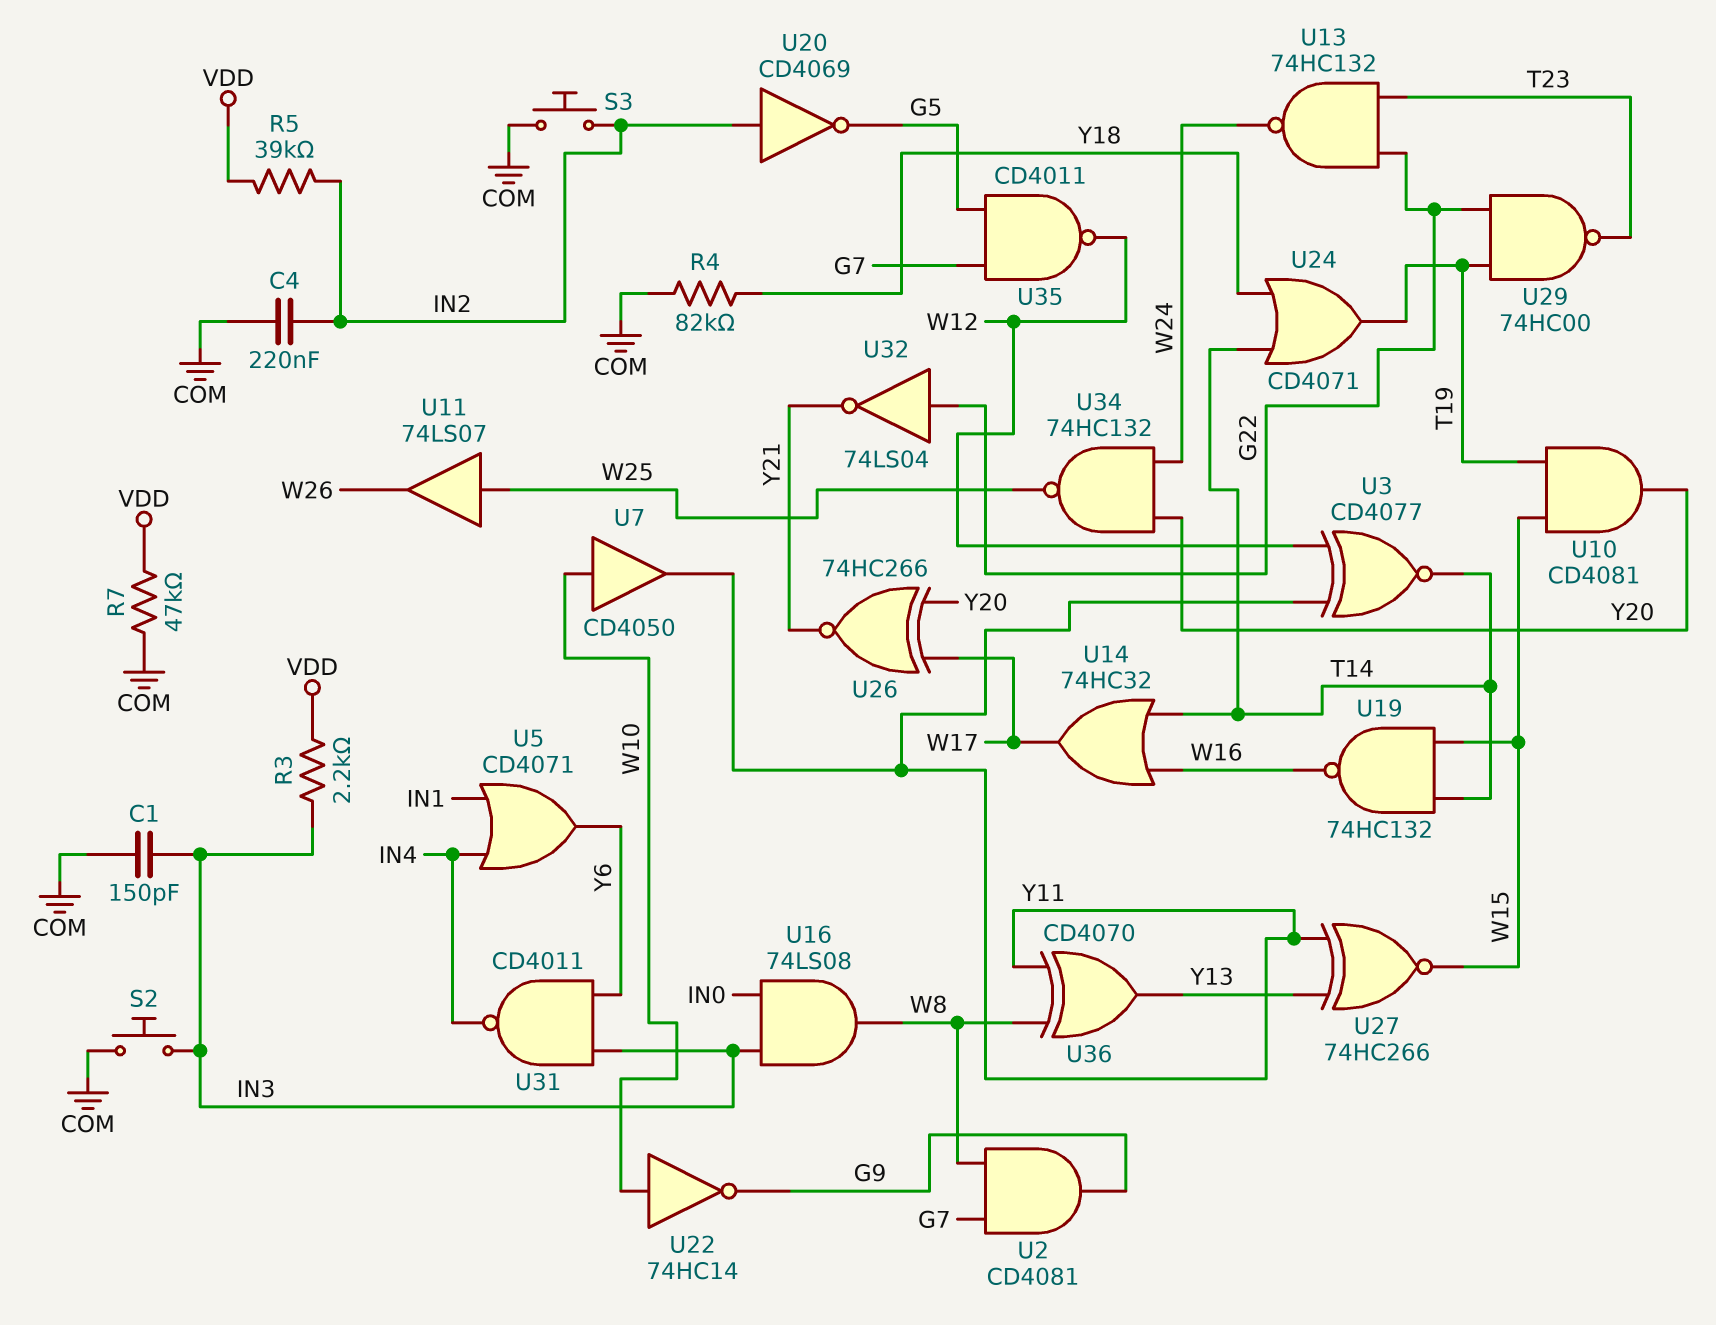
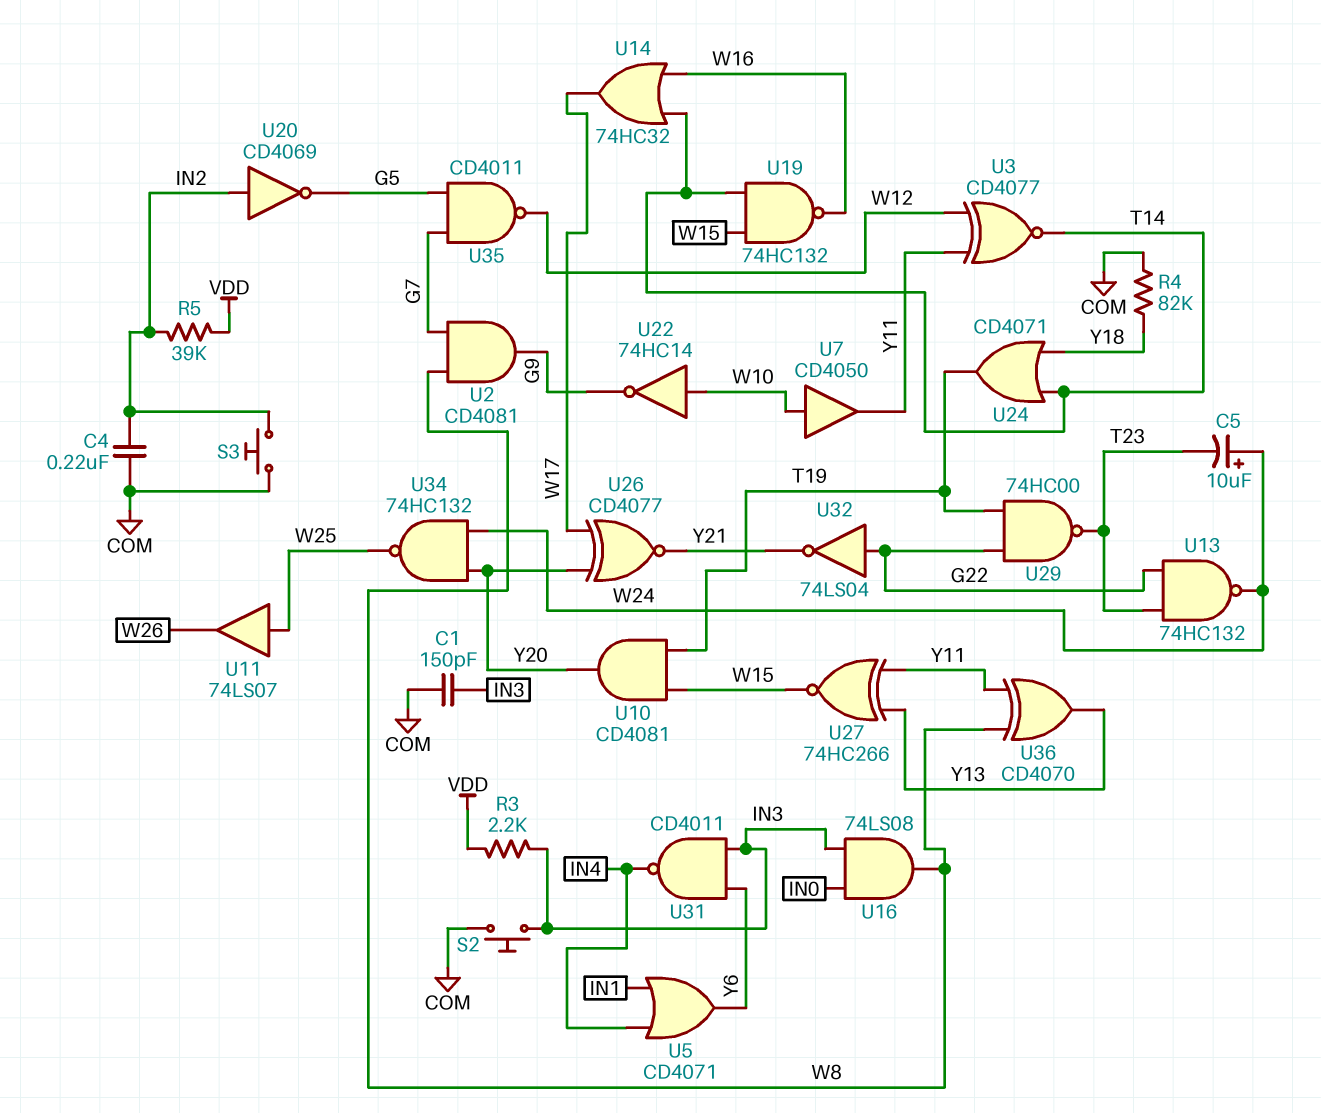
C5: none -> 10uF (plus W24, minus T23)
R7: 47k (COM, VDD) -> none
U26: XNOR 74HC266 (in W17, in Y20, out Y21) -> XNOR CD4077 (in W17, in Y20, out Y21)

